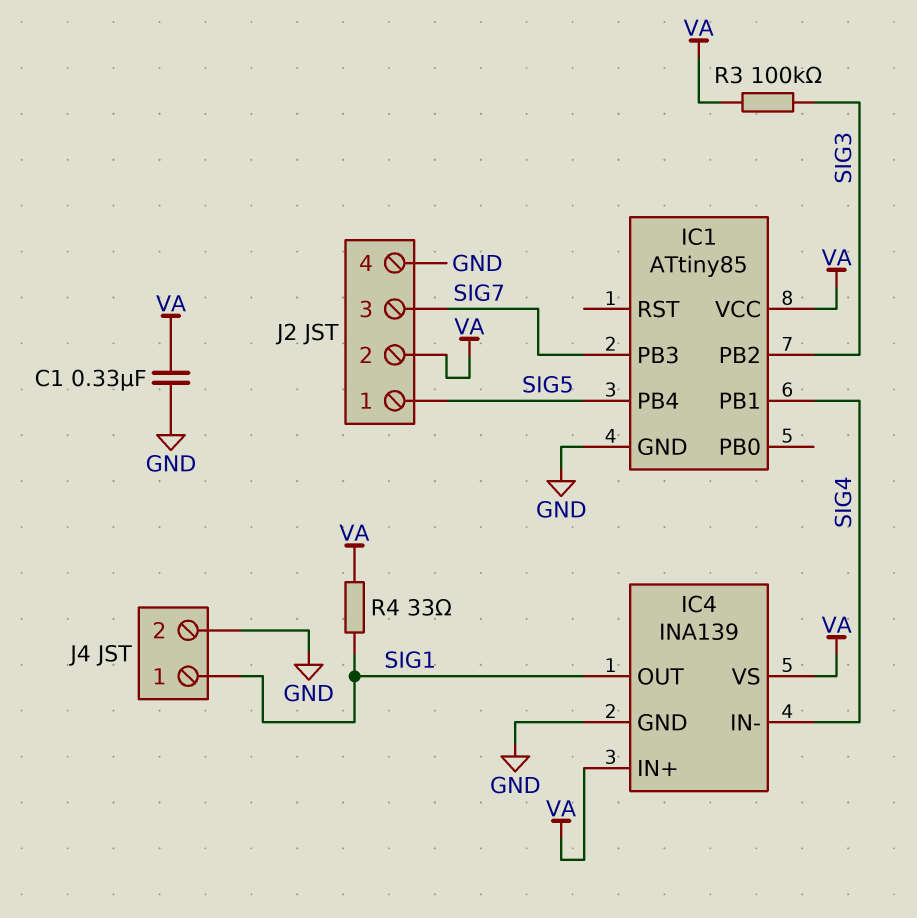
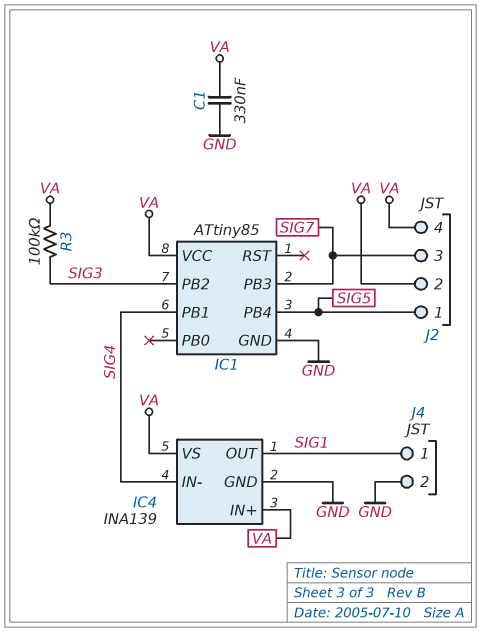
J2 pin 4: GND -> VA
R4: 33 (SIG1, VA) -> none

